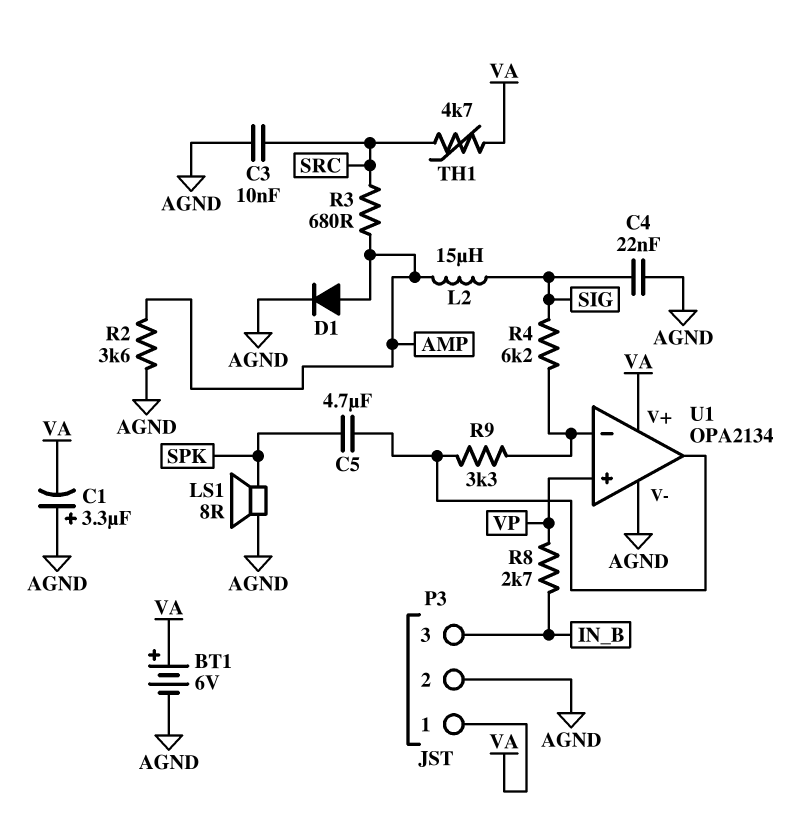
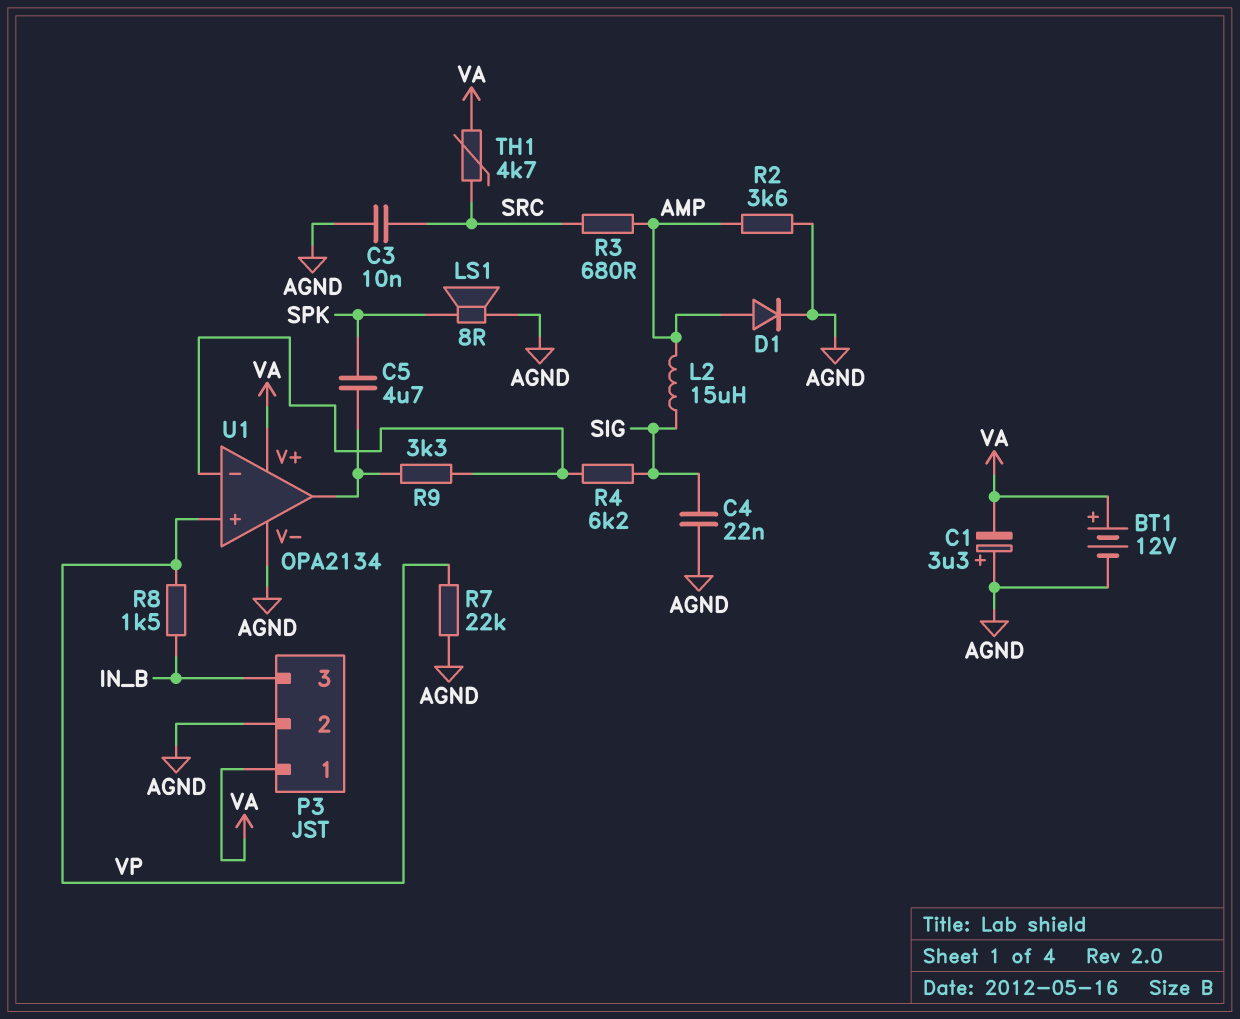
BT1: 6V (plus VA, minus AGND) -> 12V (plus VA, minus AGND)
R7: none -> 22k (AGND, VP)
R8: 2.7k (IN_B, VP) -> 1.5k (IN_B, VP)

